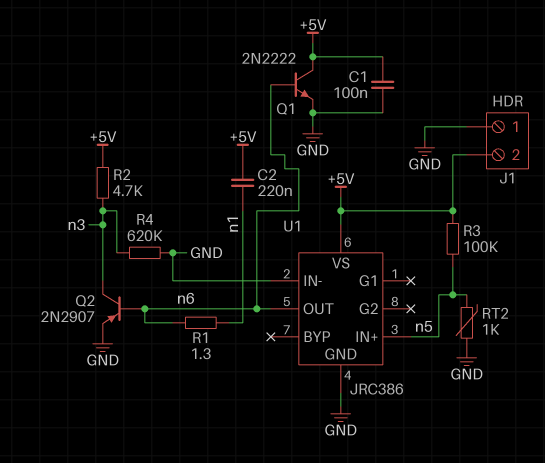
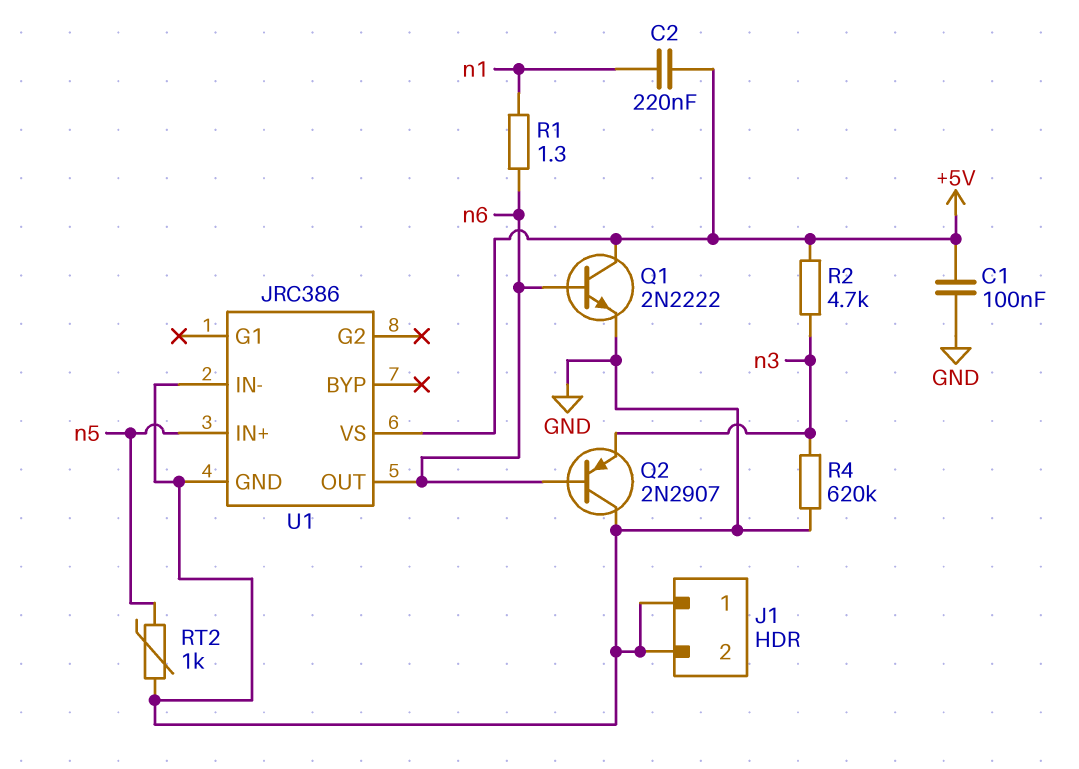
J1 pin 2: +5V -> GND
Q2: PNP 2N2907 (B n6, C n3, E GND) -> PNP 2N2907 (B n6, C GND, E n3)
R3: 100k (+5V, n5) -> none

